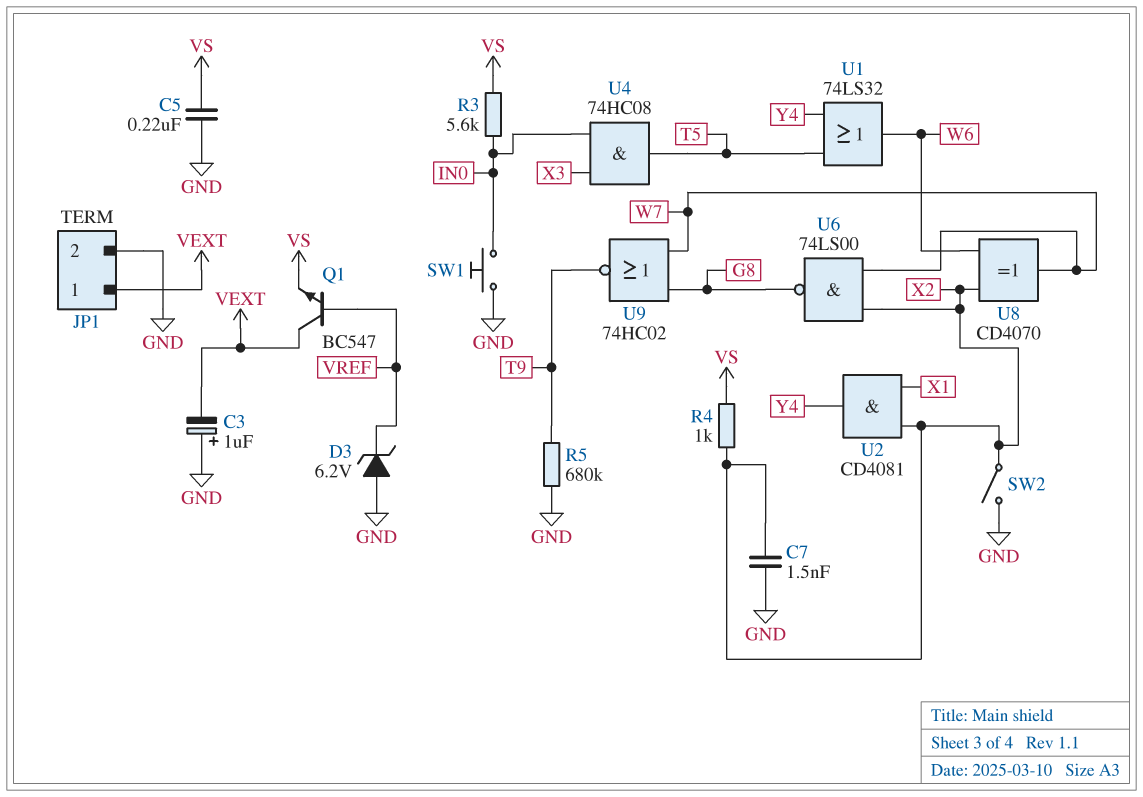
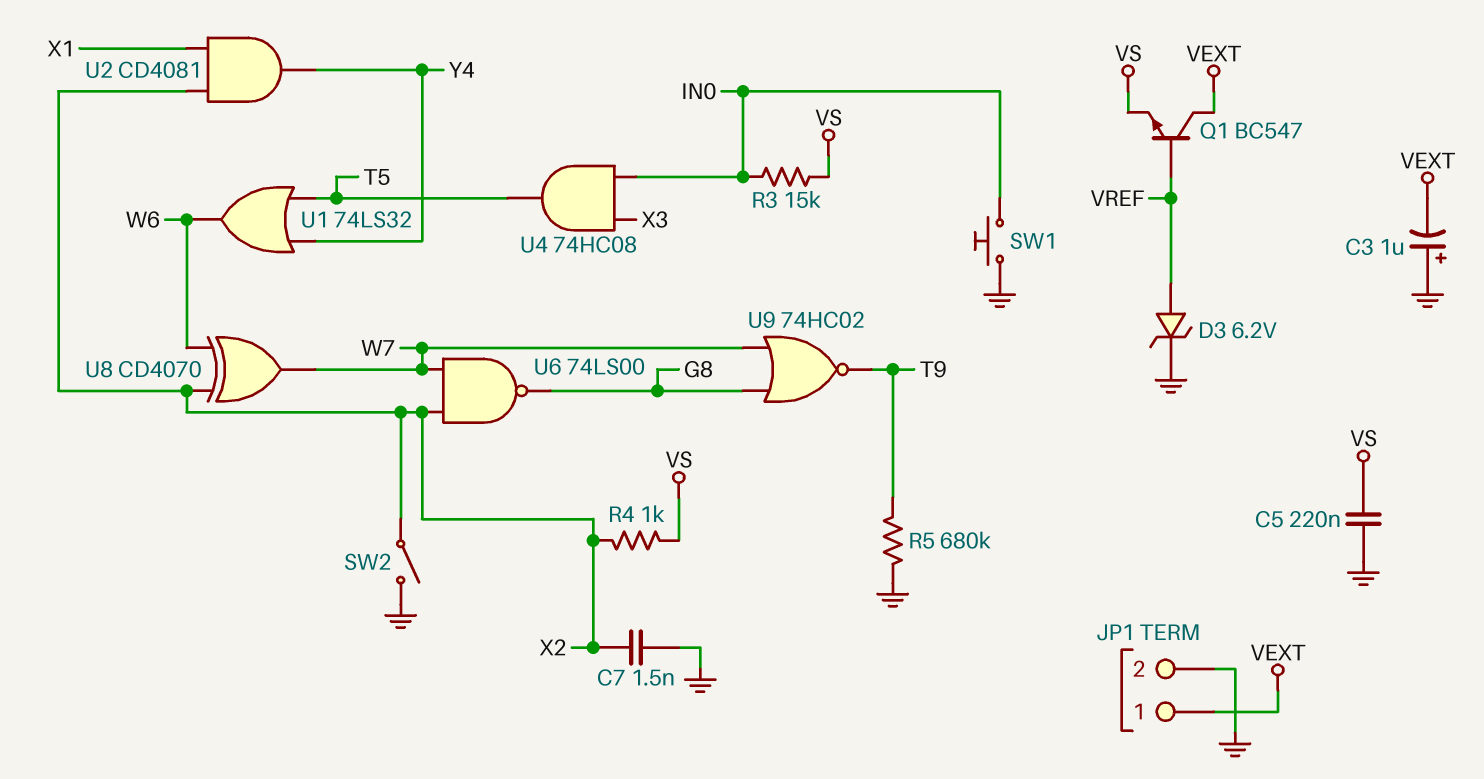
D3: zener 6.2V (A GND, K VREF) -> zener 6.2V (A VREF, K GND)
R3: 5.6k (IN0, VS) -> 15k (IN0, VS)

